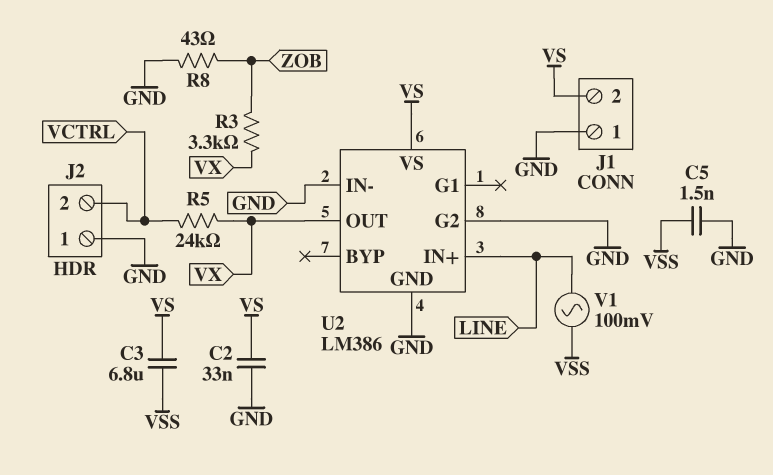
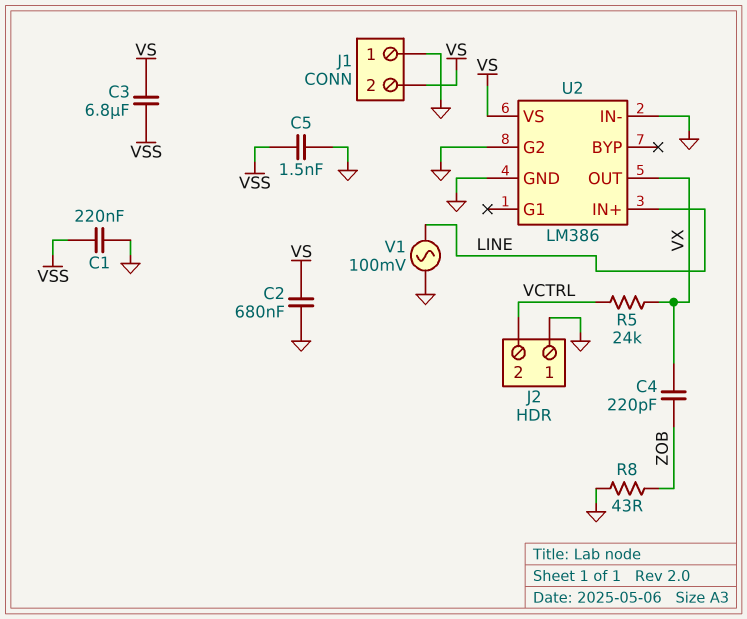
C1: none -> 220nF (GND, VSS)
C2: 33nF (GND, VS) -> 680nF (GND, VS)
C4: none -> 220pF (VX, ZOB)
R3: 3.3k (VX, ZOB) -> none
V1: AC 100mV (LINE, VSS) -> AC 100mV (GND, LINE)

